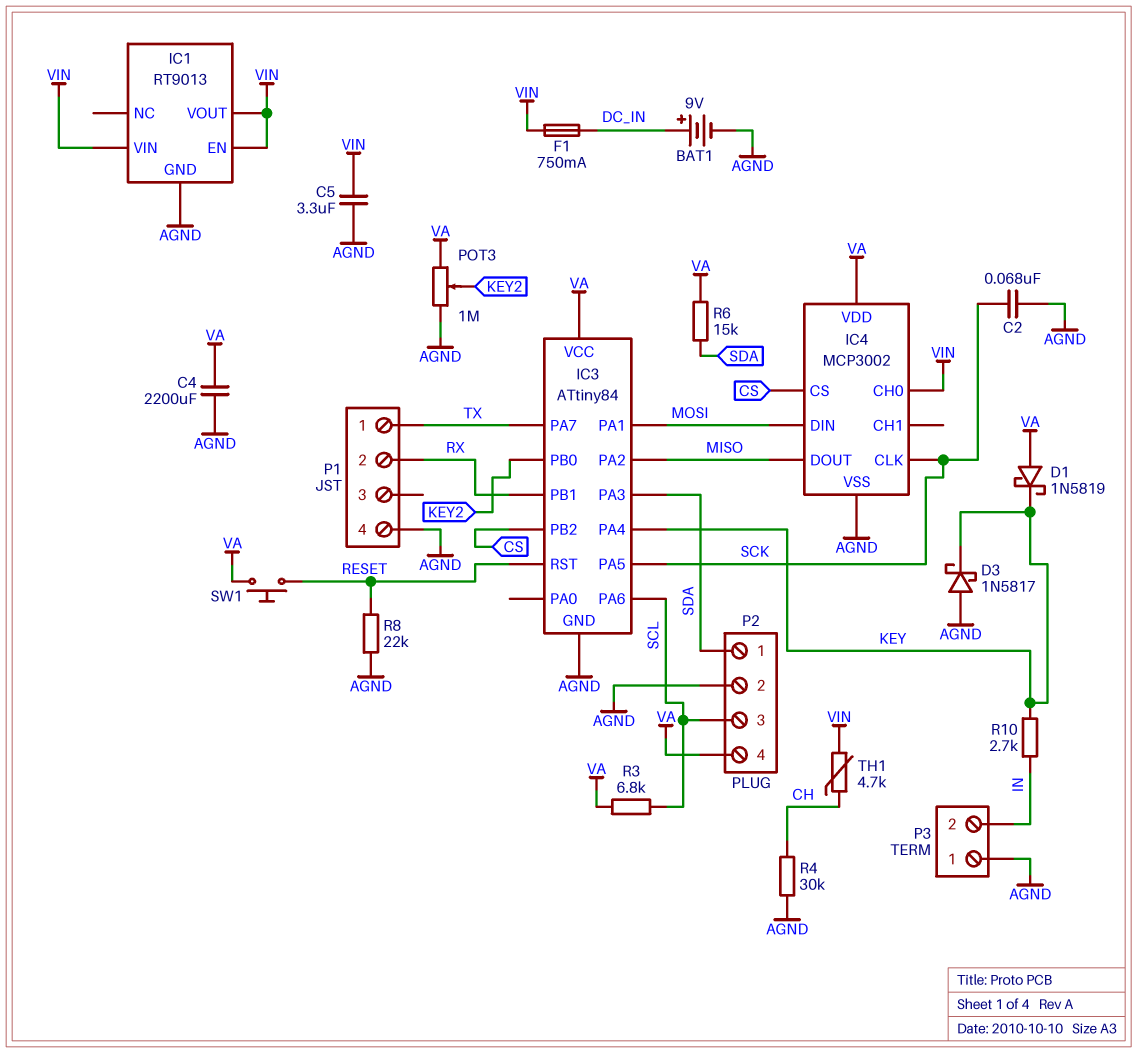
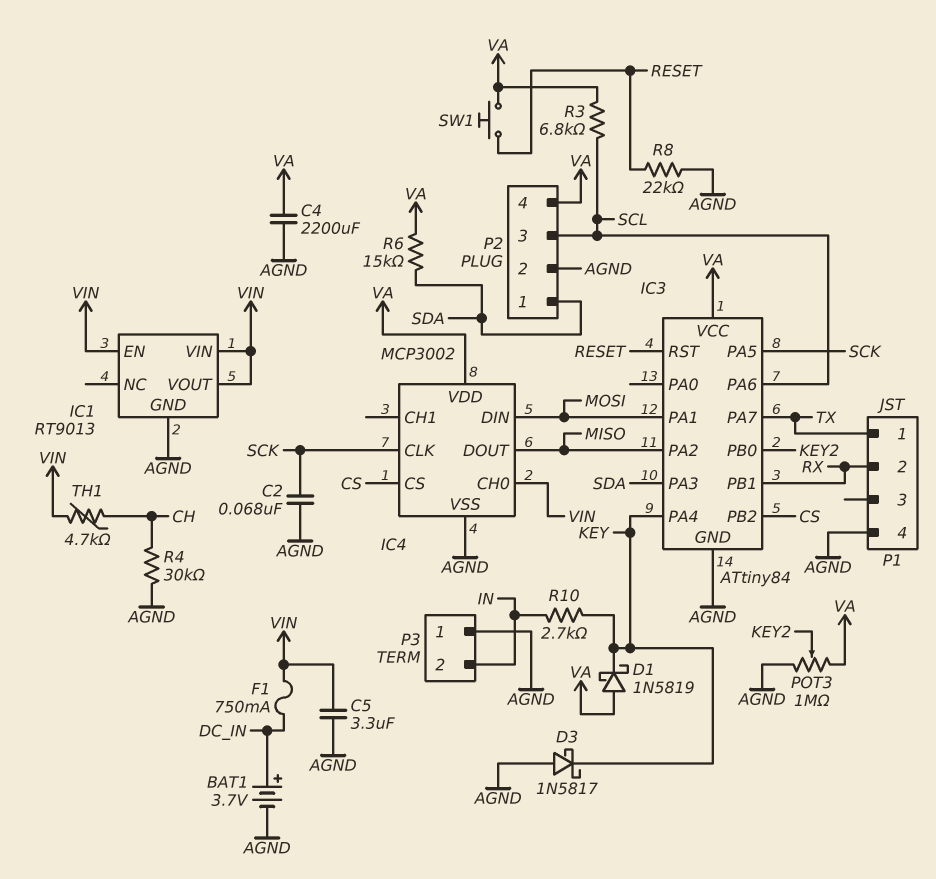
BAT1: 9V (plus DC_IN, minus AGND) -> 3.7V (plus DC_IN, minus AGND)

